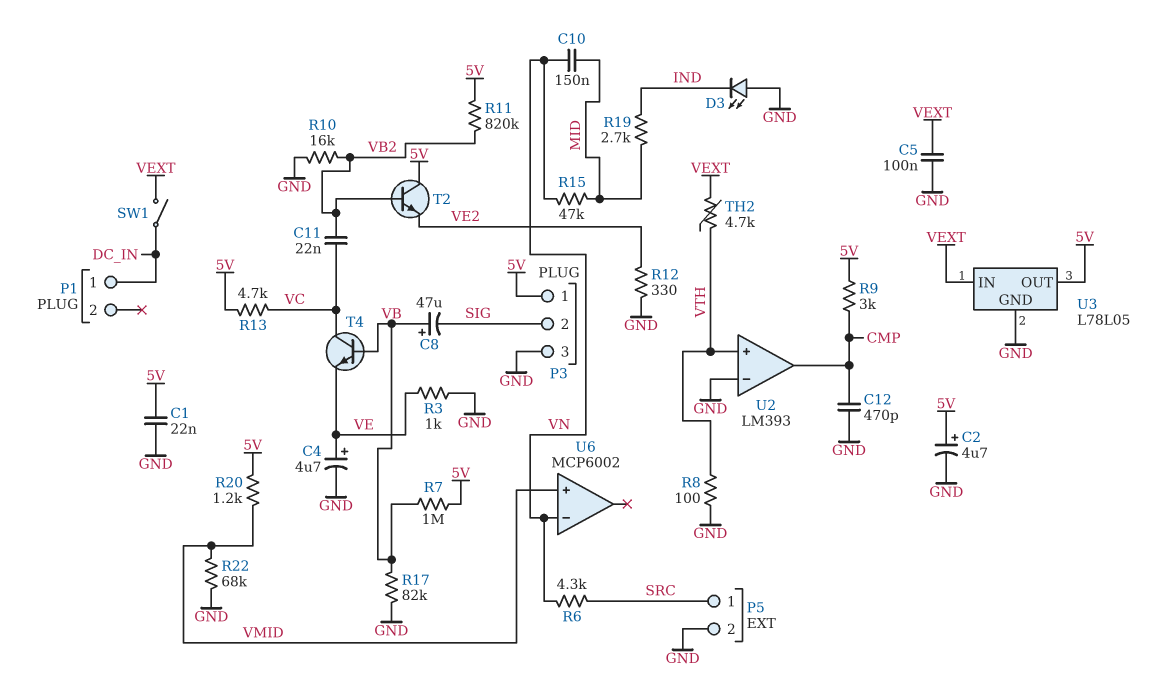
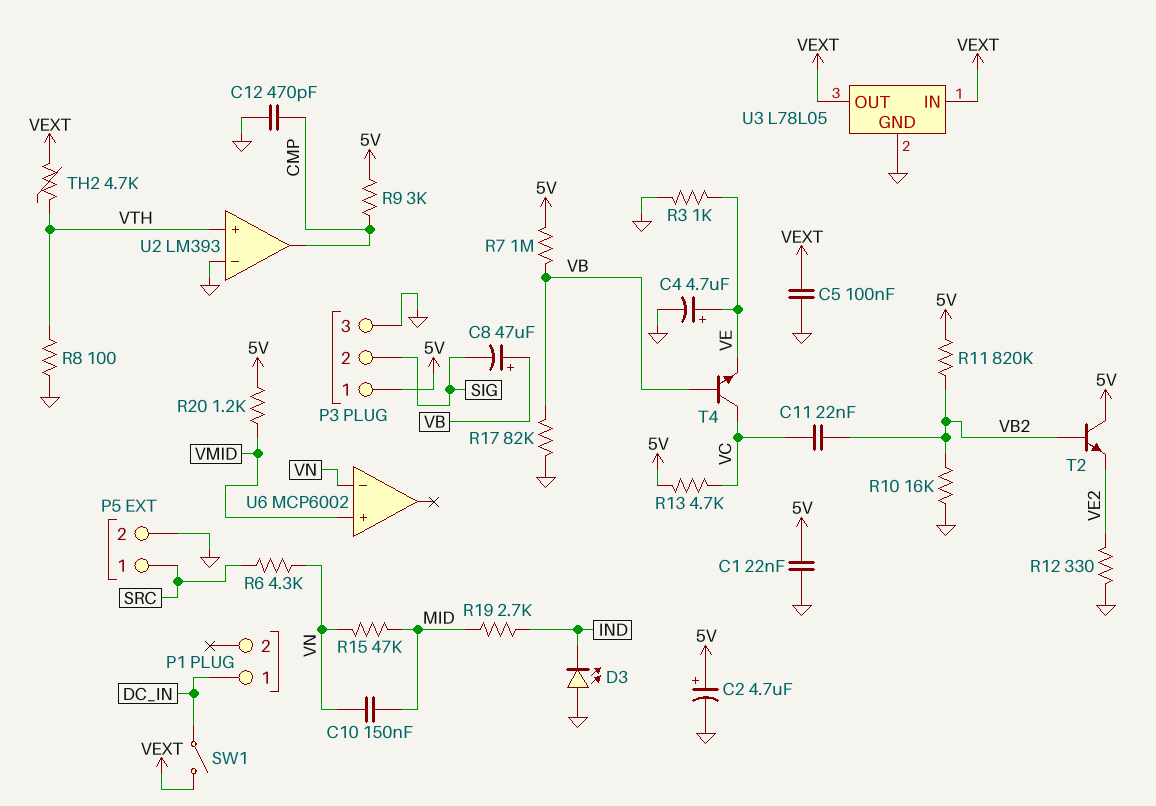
R22: 68k (GND, VMID) -> none
U3 pin OUT: 5V -> VEXT

